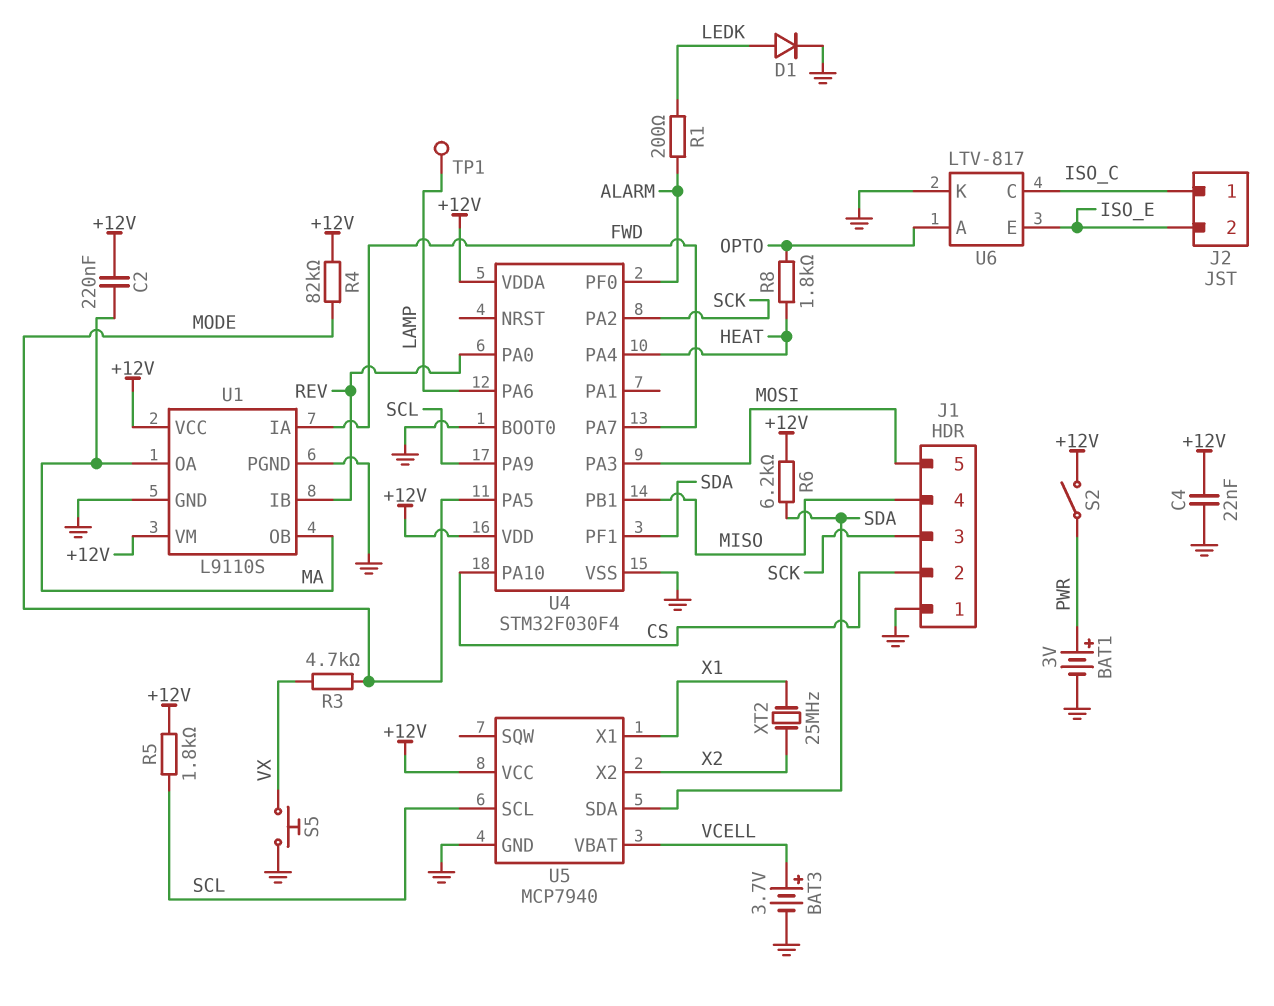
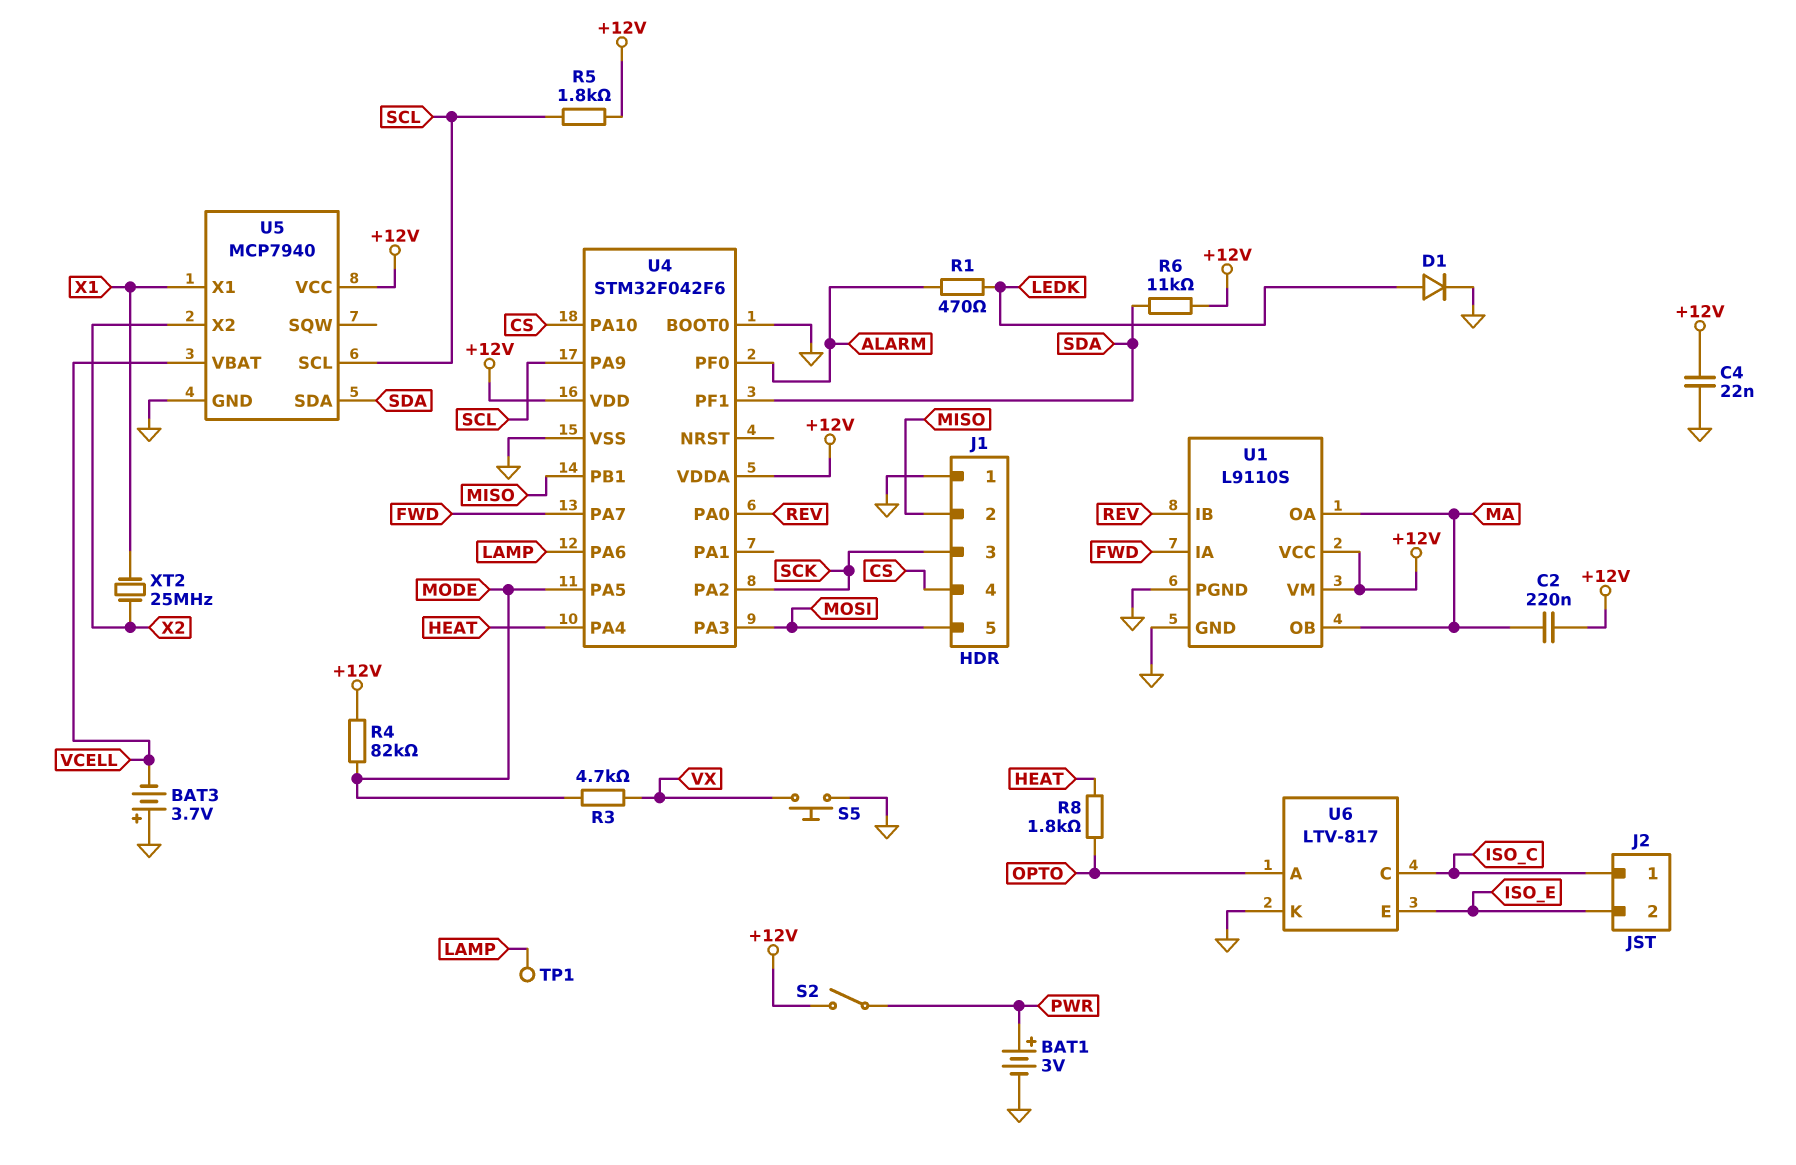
BAT3: 3.7V (plus VCELL, minus GND) -> 3.7V (plus GND, minus VCELL)
J1 pin 2: CS -> MISO
J1 pin 4: MISO -> CS
R1: 200 (ALARM, LEDK) -> 470 (ALARM, LEDK)
R6: 6.2k (+12V, SDA) -> 11k (+12V, SDA)
U4: STM32F030F4 -> STM32F042F6

